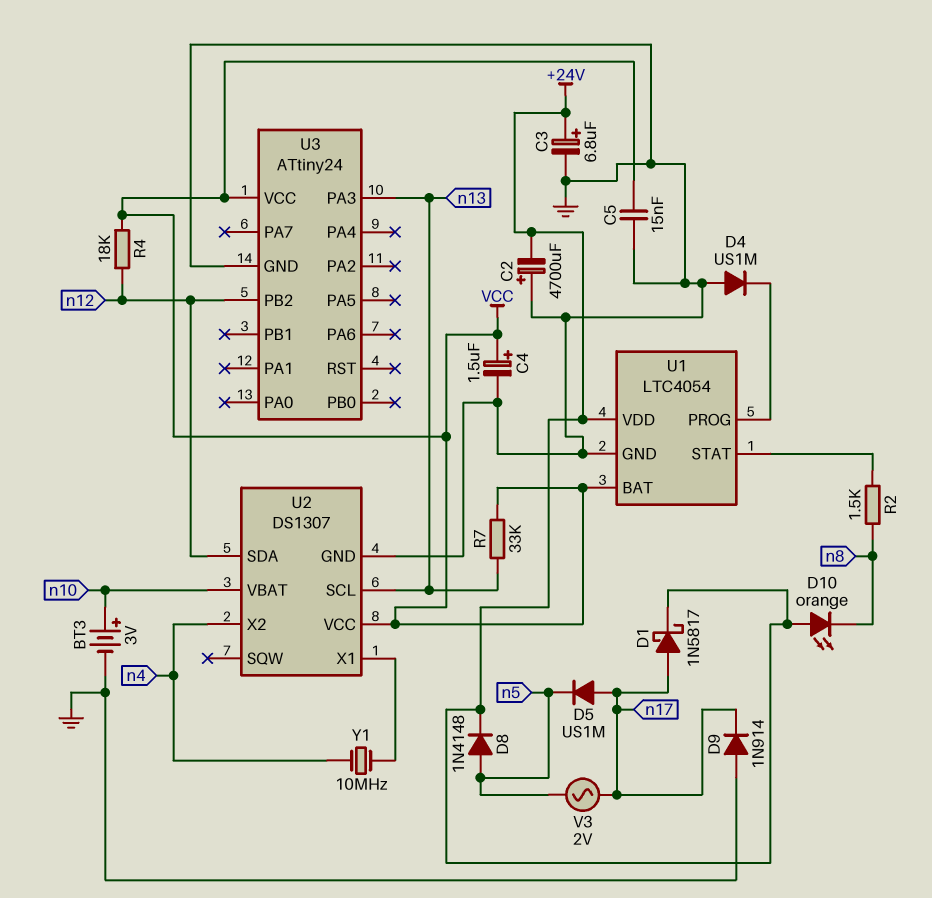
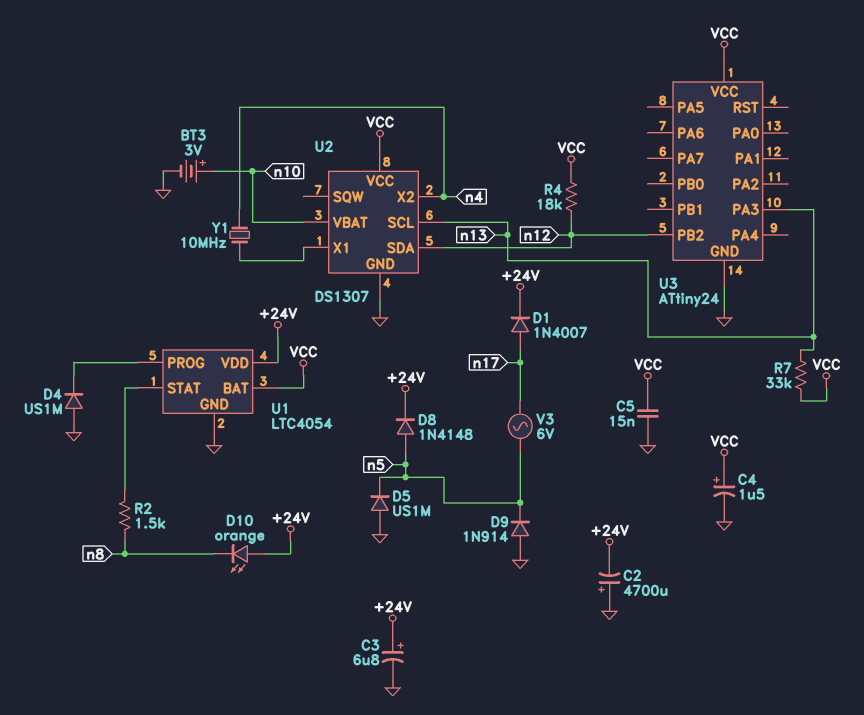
D1: schottky 1N5817 (A n17, K +24V) -> diode 1N4007 (A n17, K +24V)
D5: diode US1M (A n17, K n5) -> diode US1M (A GND, K n5)
D9: diode 1N914 (A GND, K n17) -> diode 1N914 (A GND, K n5)
V3: AC 2V (n5, n17) -> AC 6V (n5, n17)

